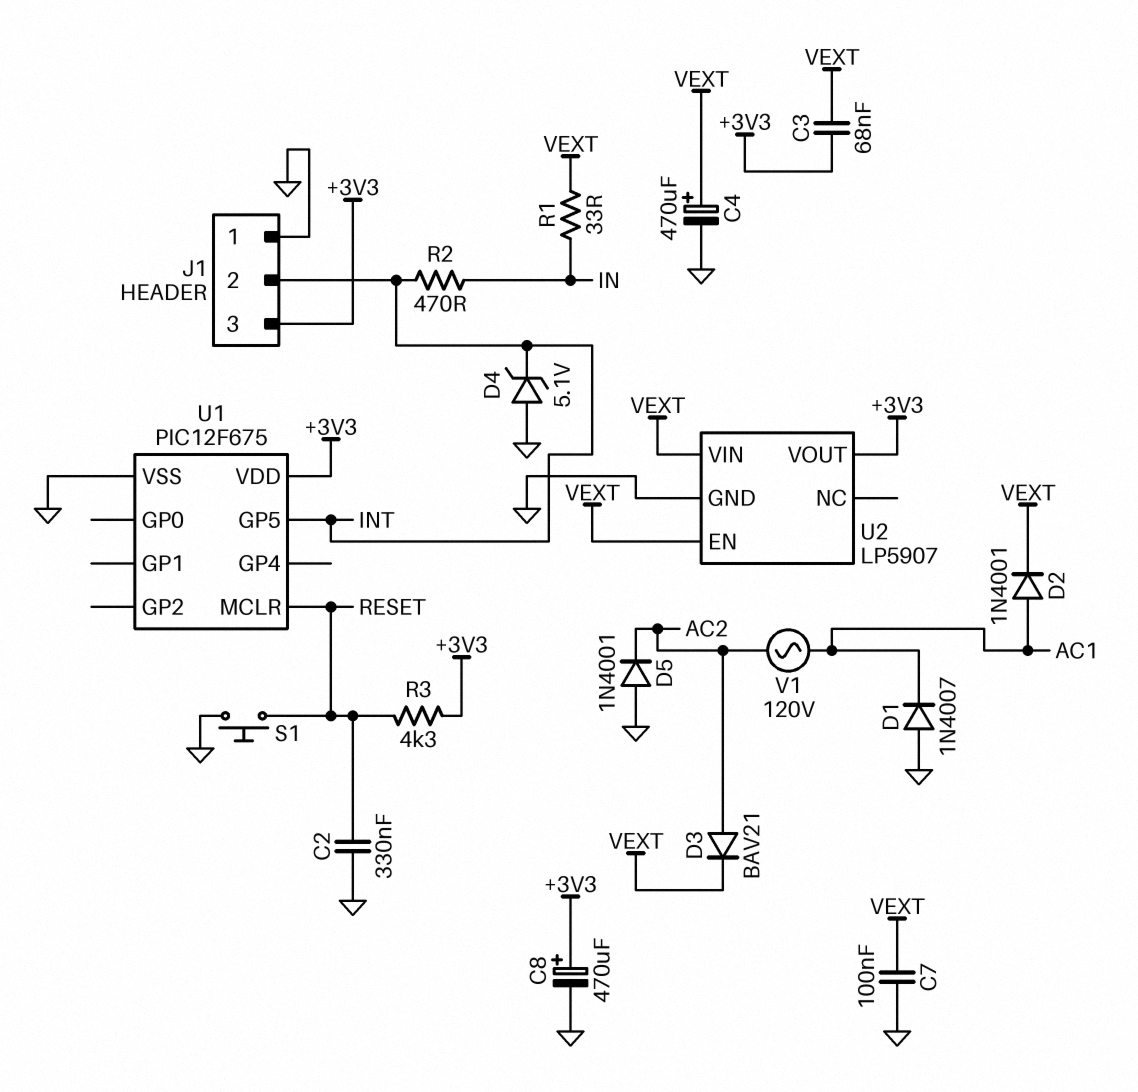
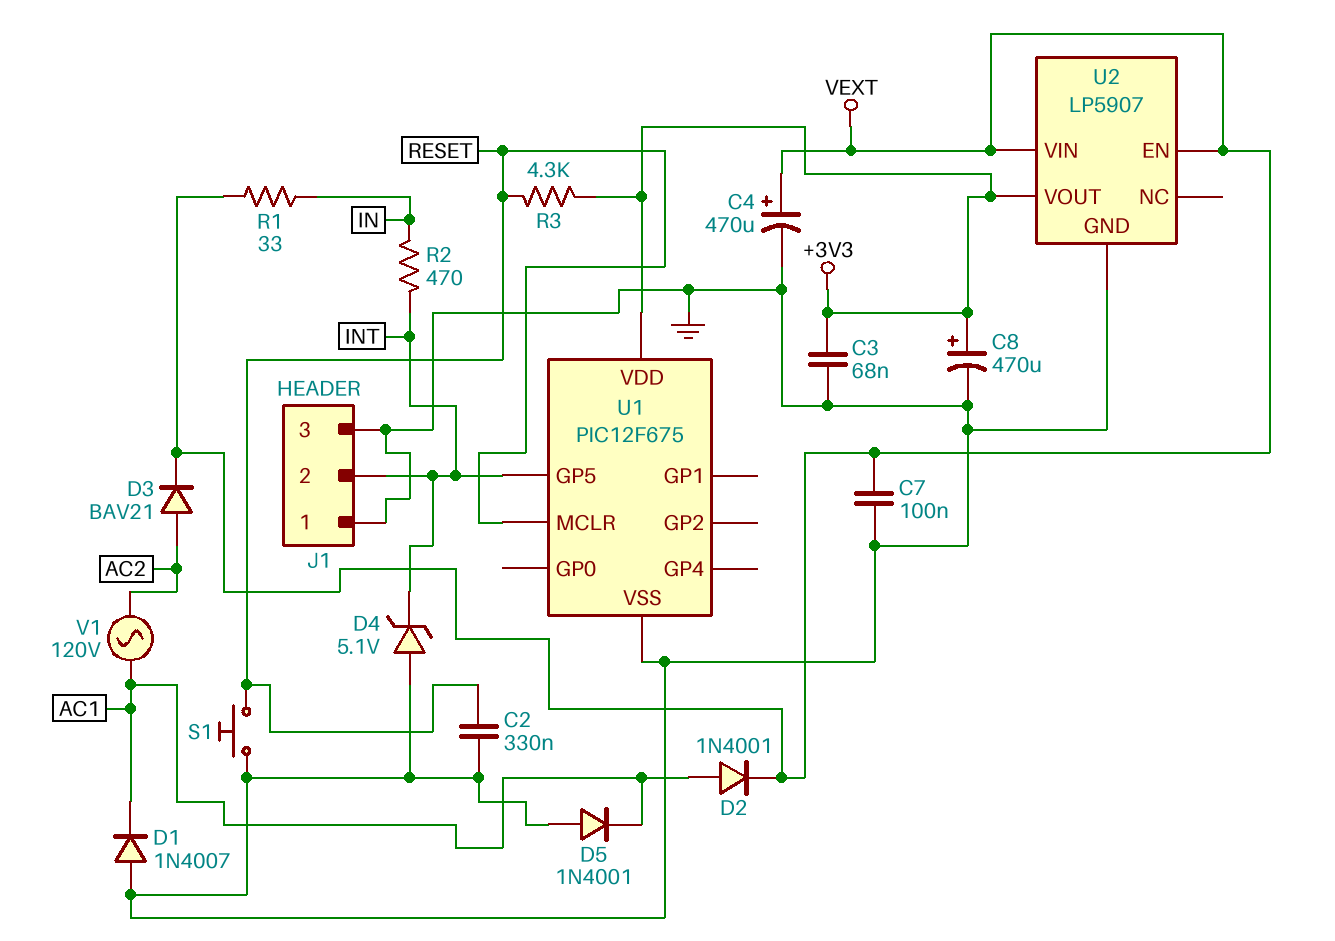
C3: 68nF (+3V3, VEXT) -> 68nF (+3V3, GND)
D5: diode 1N4001 (A GND, K AC2) -> diode 1N4001 (A GND, K AC1)
J1 pin 3: +3V3 -> GND

